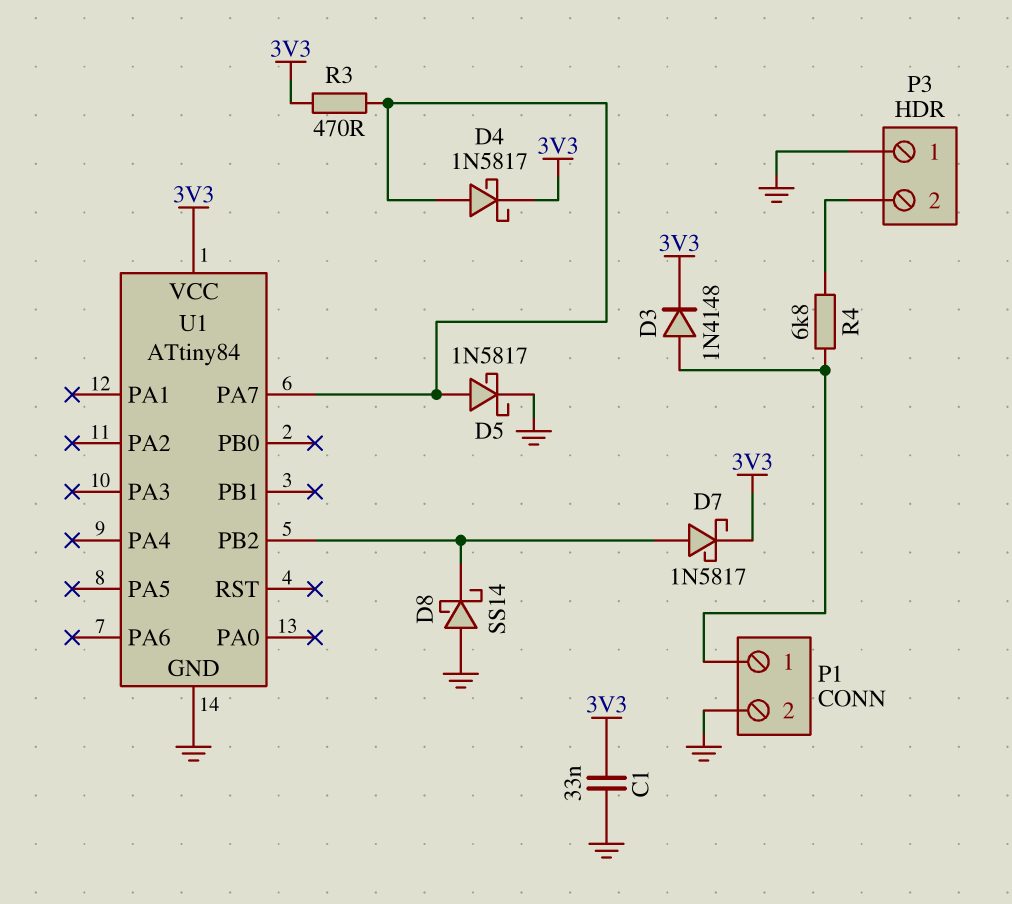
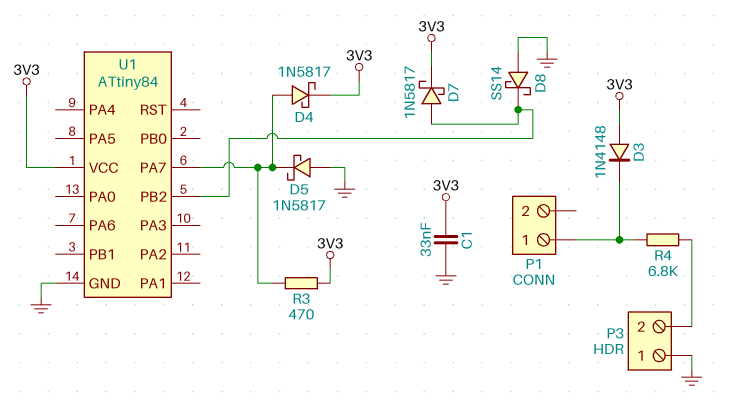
D3: diode 1N4148 (A P1/1, K 3V3) -> diode 1N4148 (A 3V3, K P1/1)
D5: schottky 1N5817 (A U1/PA7, K GND) -> schottky 1N5817 (A GND, K U1/PA7)
P1 pin 2: GND -> none

